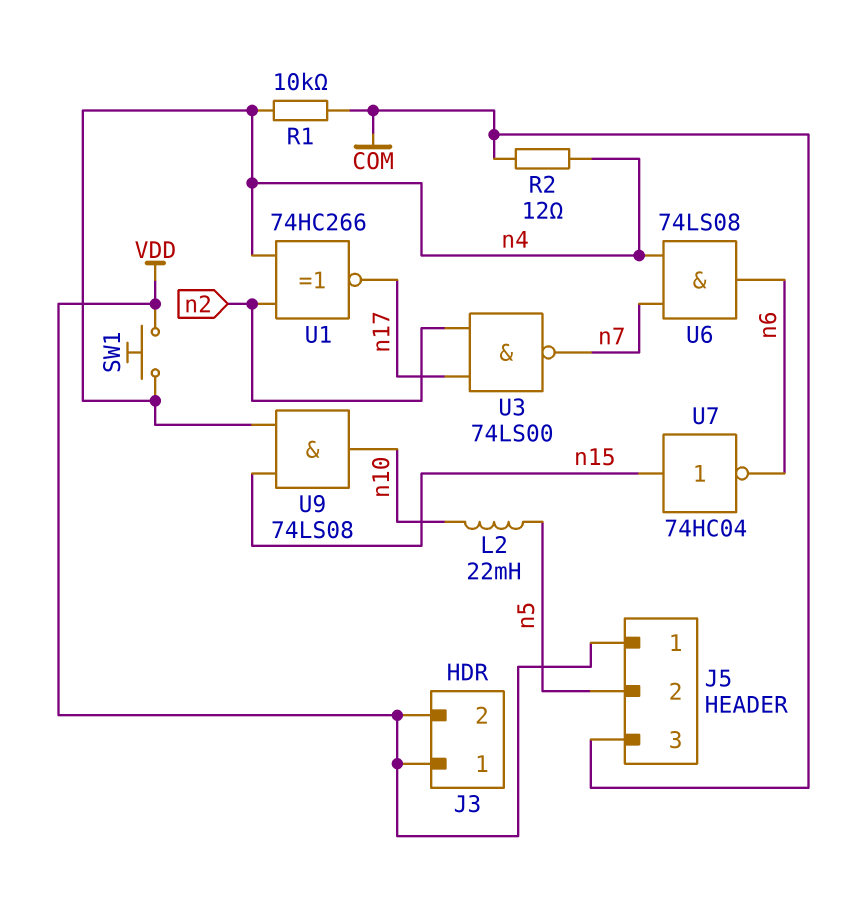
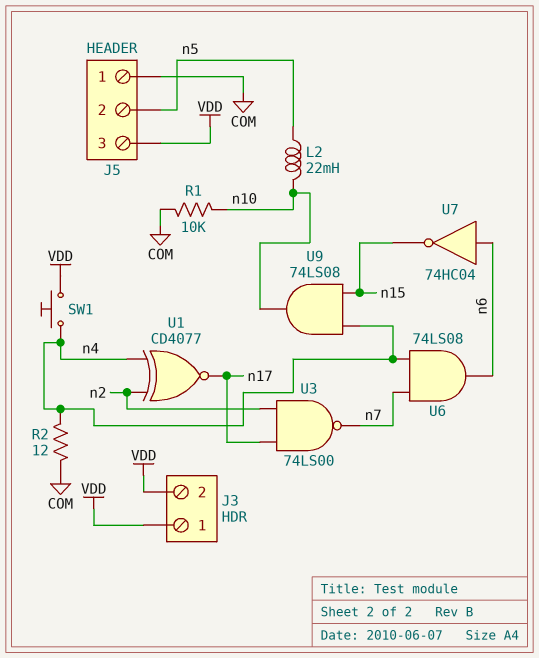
J5 pin 1: VDD -> COM
J5 pin 3: COM -> VDD
R1: 10k (COM, n4) -> 10k (COM, n10)
U1: XNOR 74HC266 (in n2, in n4, out n17) -> XNOR CD4077 (in n2, in n4, out n17)
U7: NOT 74HC04 (in n15, out n6) -> NOT 74HC04 (in n6, out n15)

